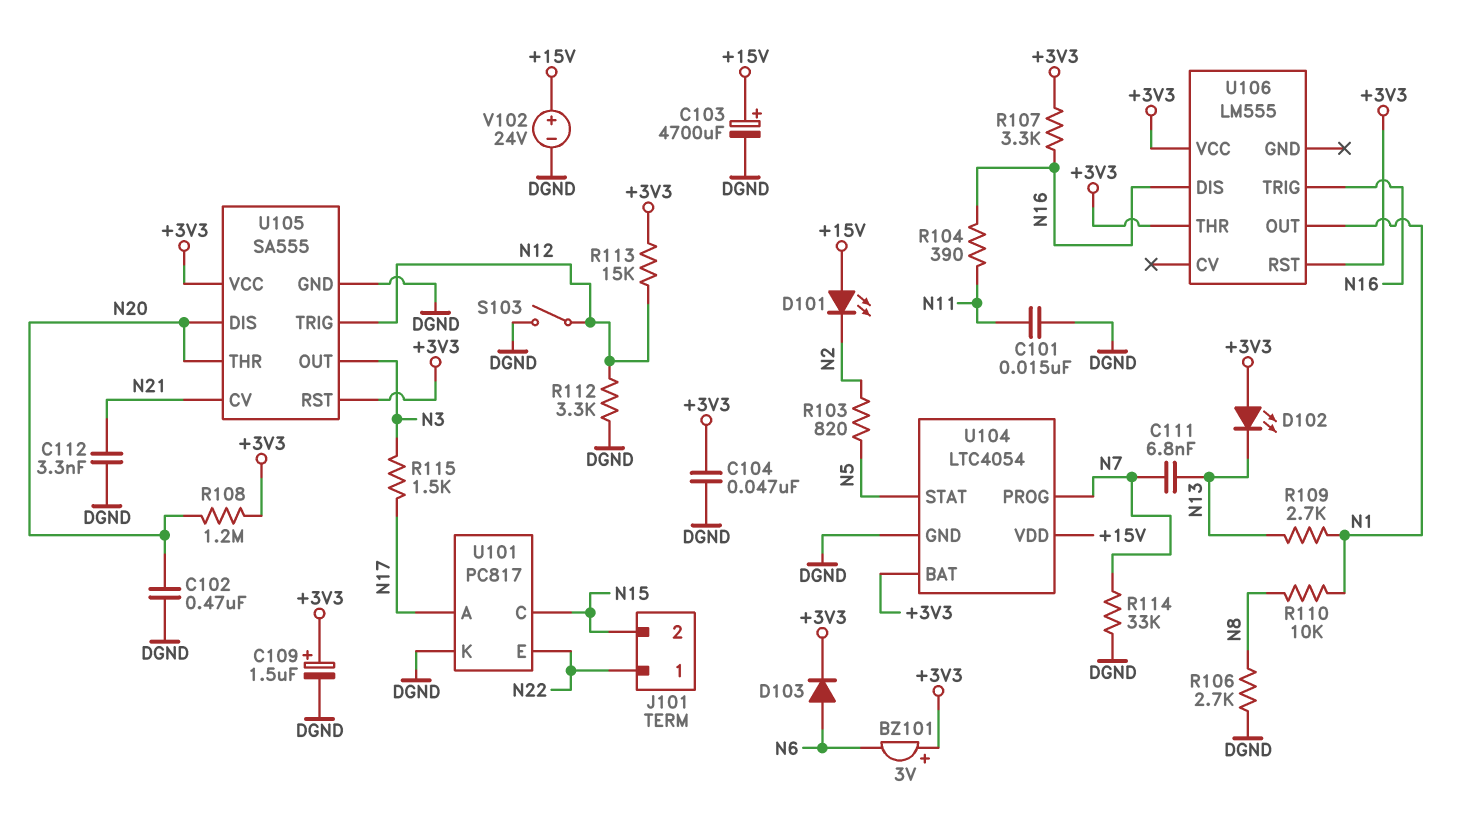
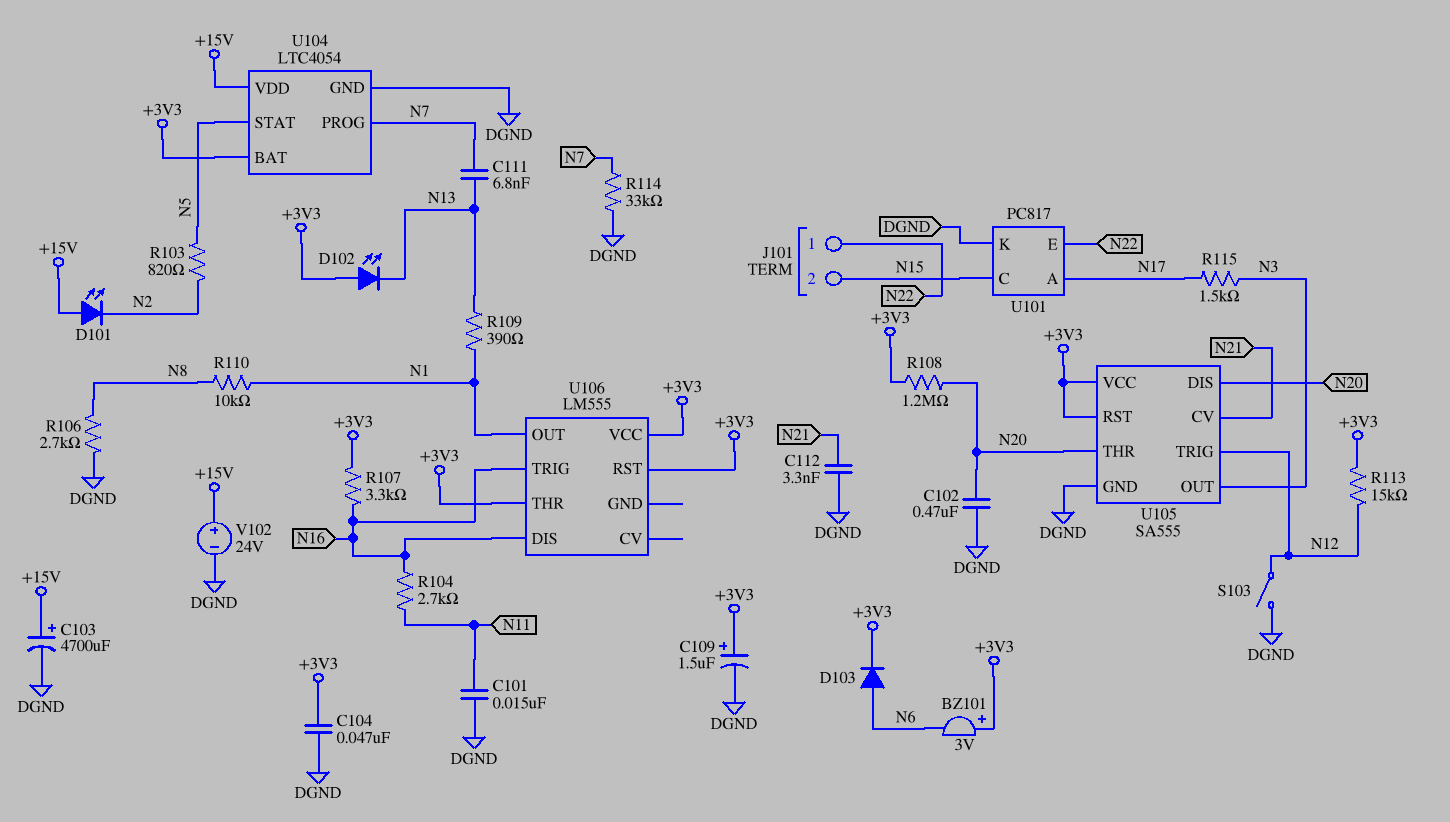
R104: 390 (N11, N16) -> 2.7k (N11, N16)
R109: 2.7k (N1, N13) -> 390 (N1, N13)
R112: 3.3k (DGND, N12) -> none

